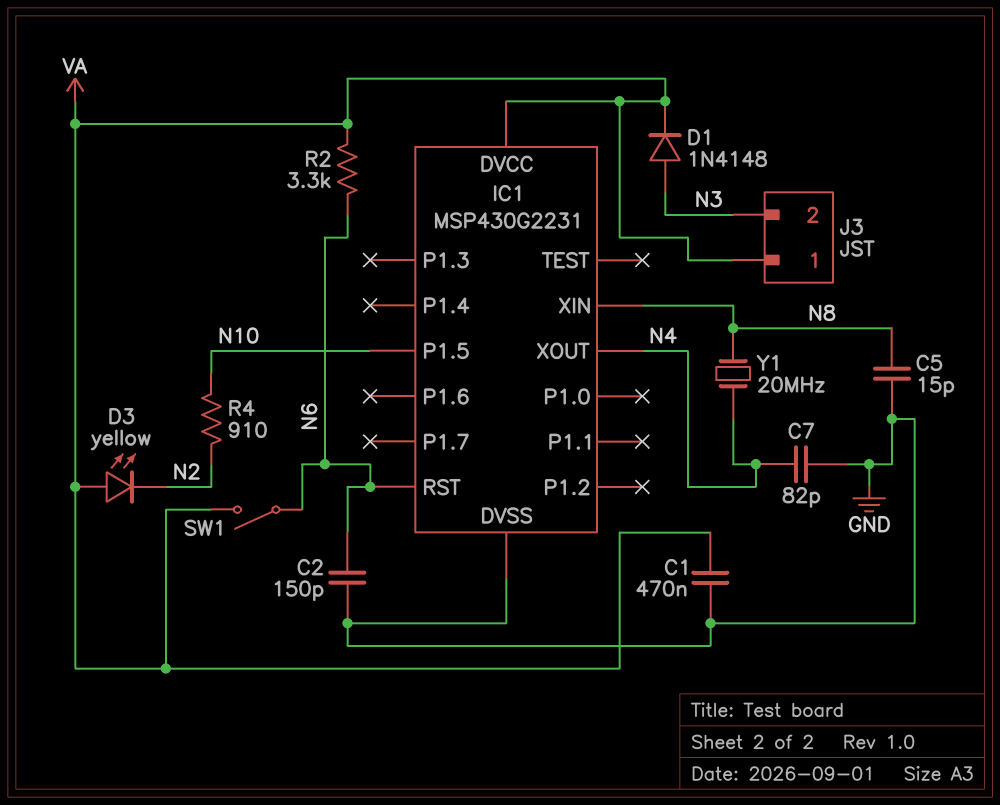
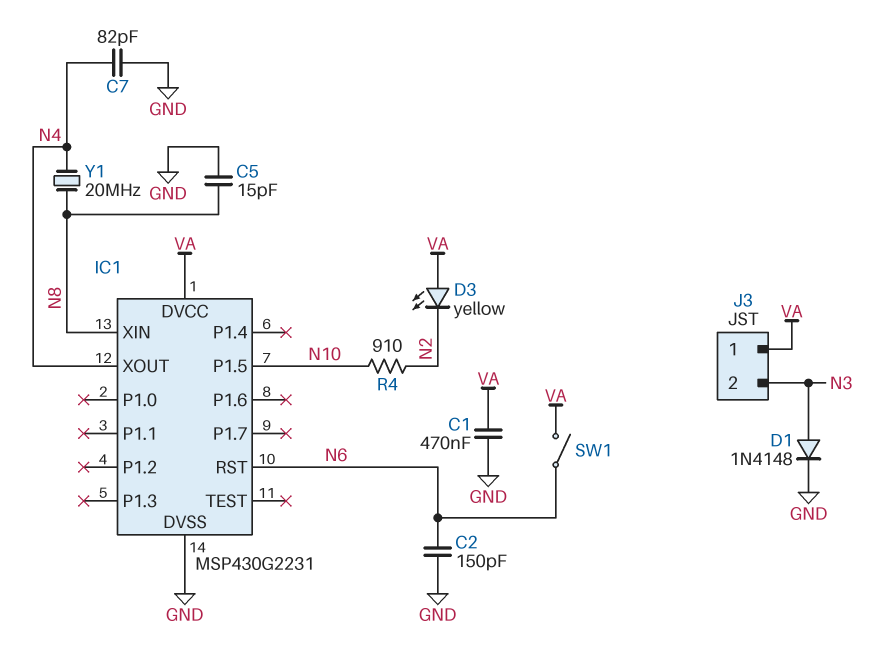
D1: diode 1N4148 (A N3, K VA) -> diode 1N4148 (A N3, K GND)
R2: 3.3k (N6, VA) -> none

